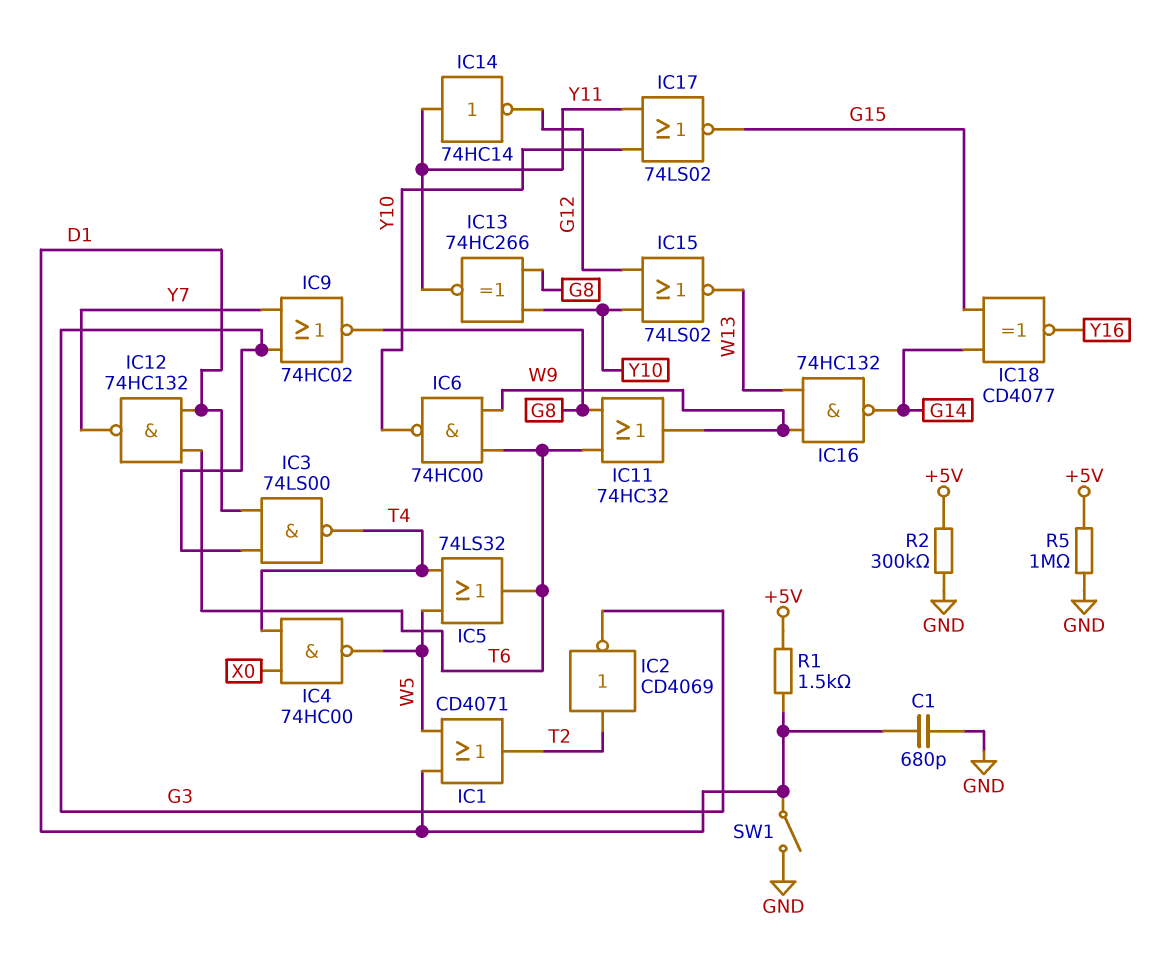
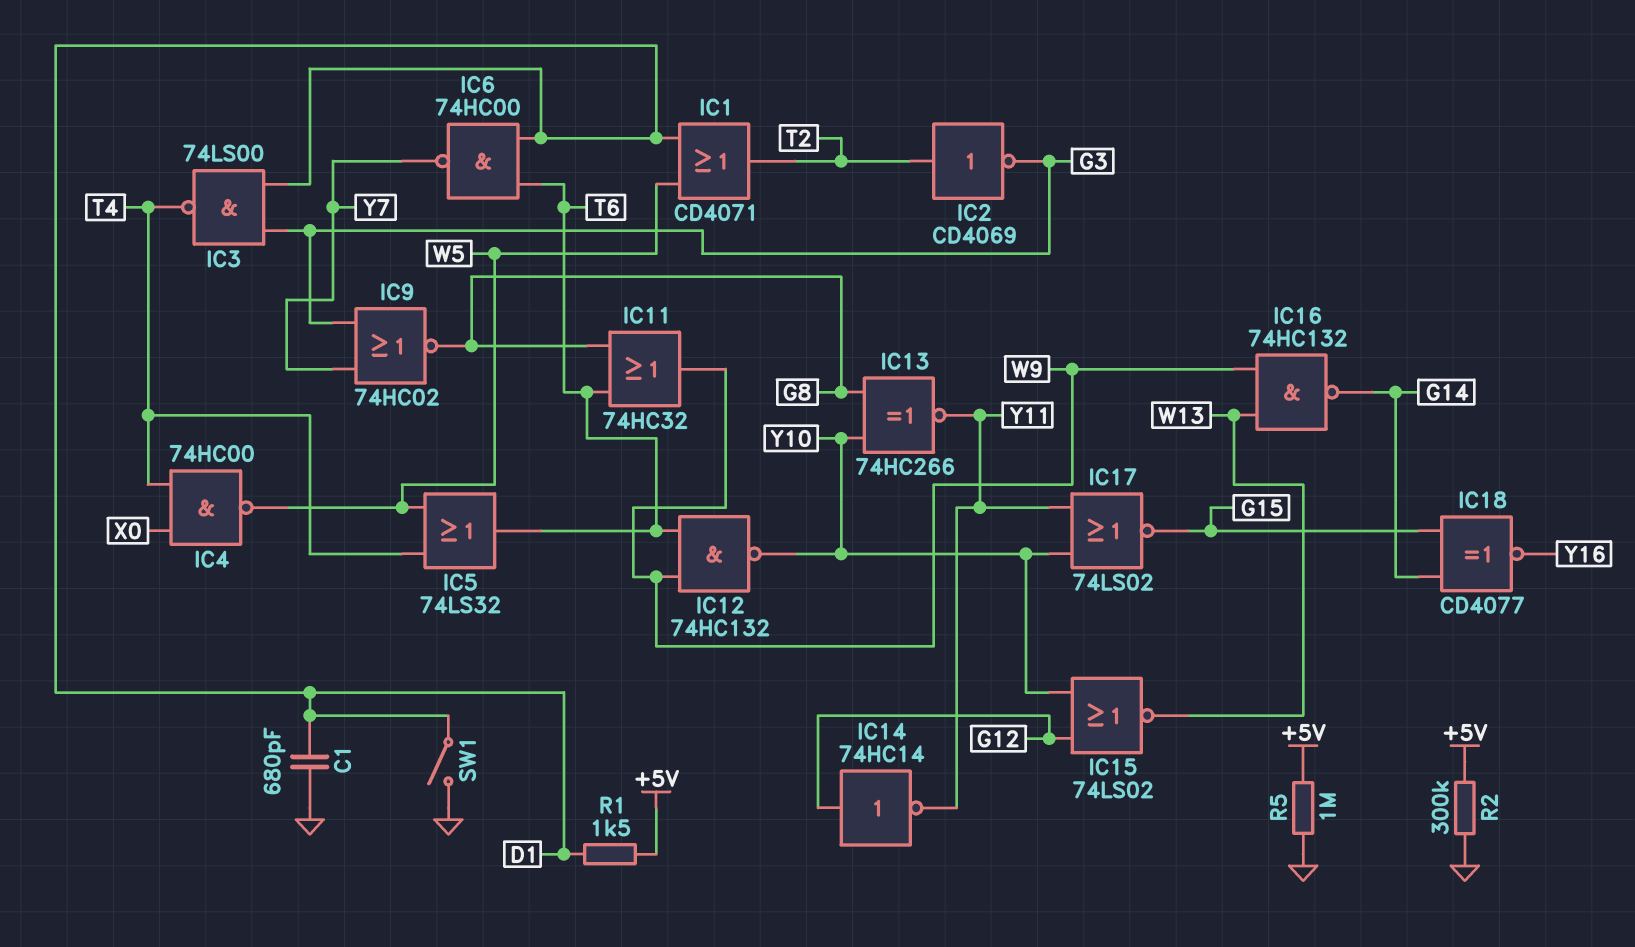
IC6: NAND 74HC00 (in T6, in W9, out Y10) -> NAND 74HC00 (in D1, in T6, out Y7)
IC12: NAND 74HC132 (in D1, in T6, out Y7) -> NAND 74HC132 (in T6, in W9, out Y10)
IC14: NOT 74HC14 (in Y11, out G12) -> NOT 74HC14 (in G12, out Y11)

